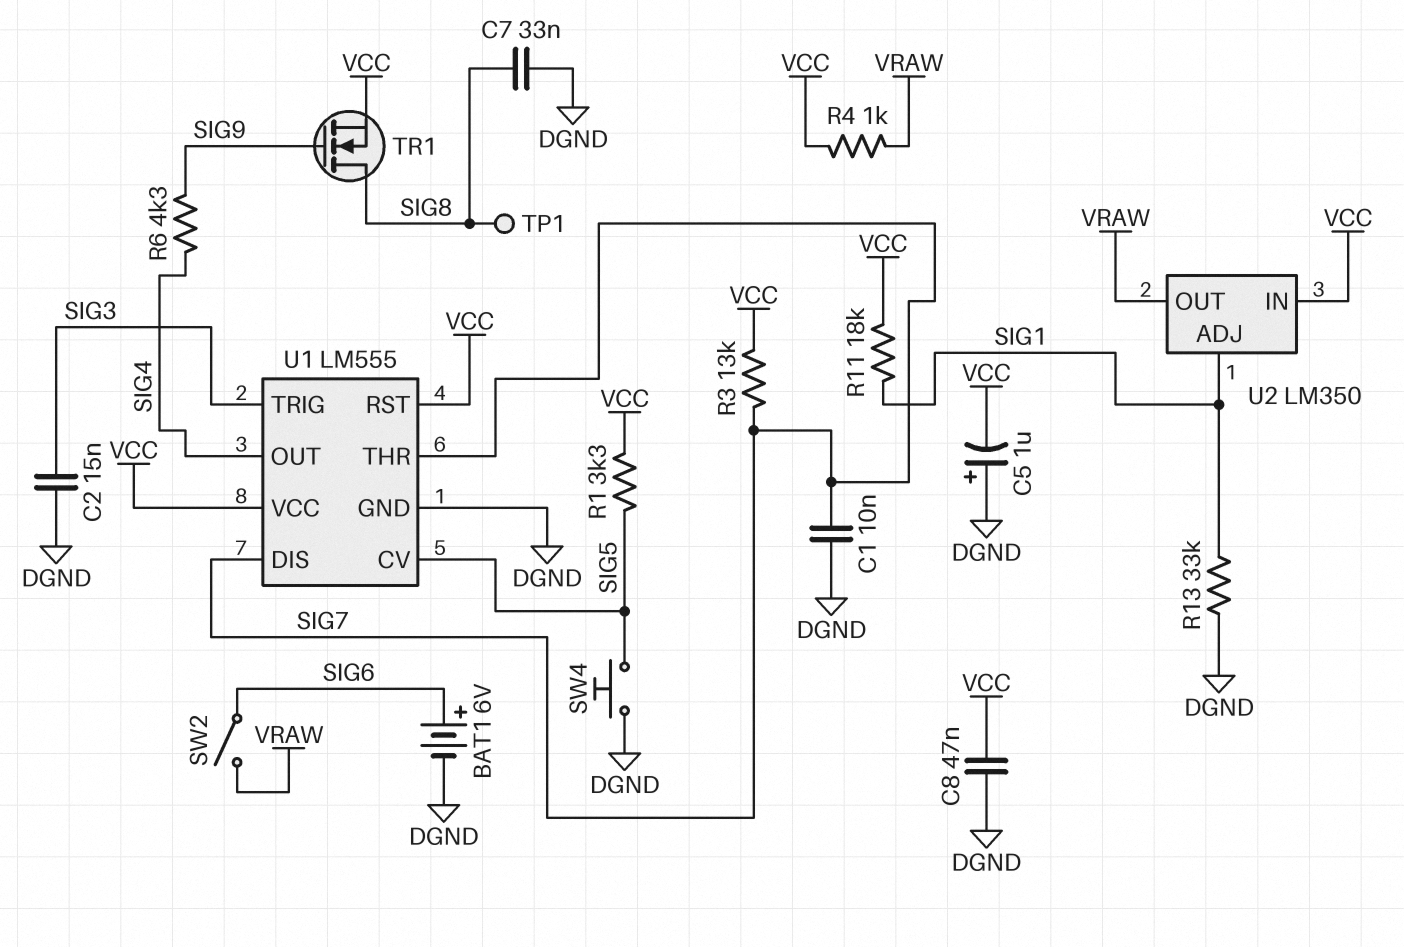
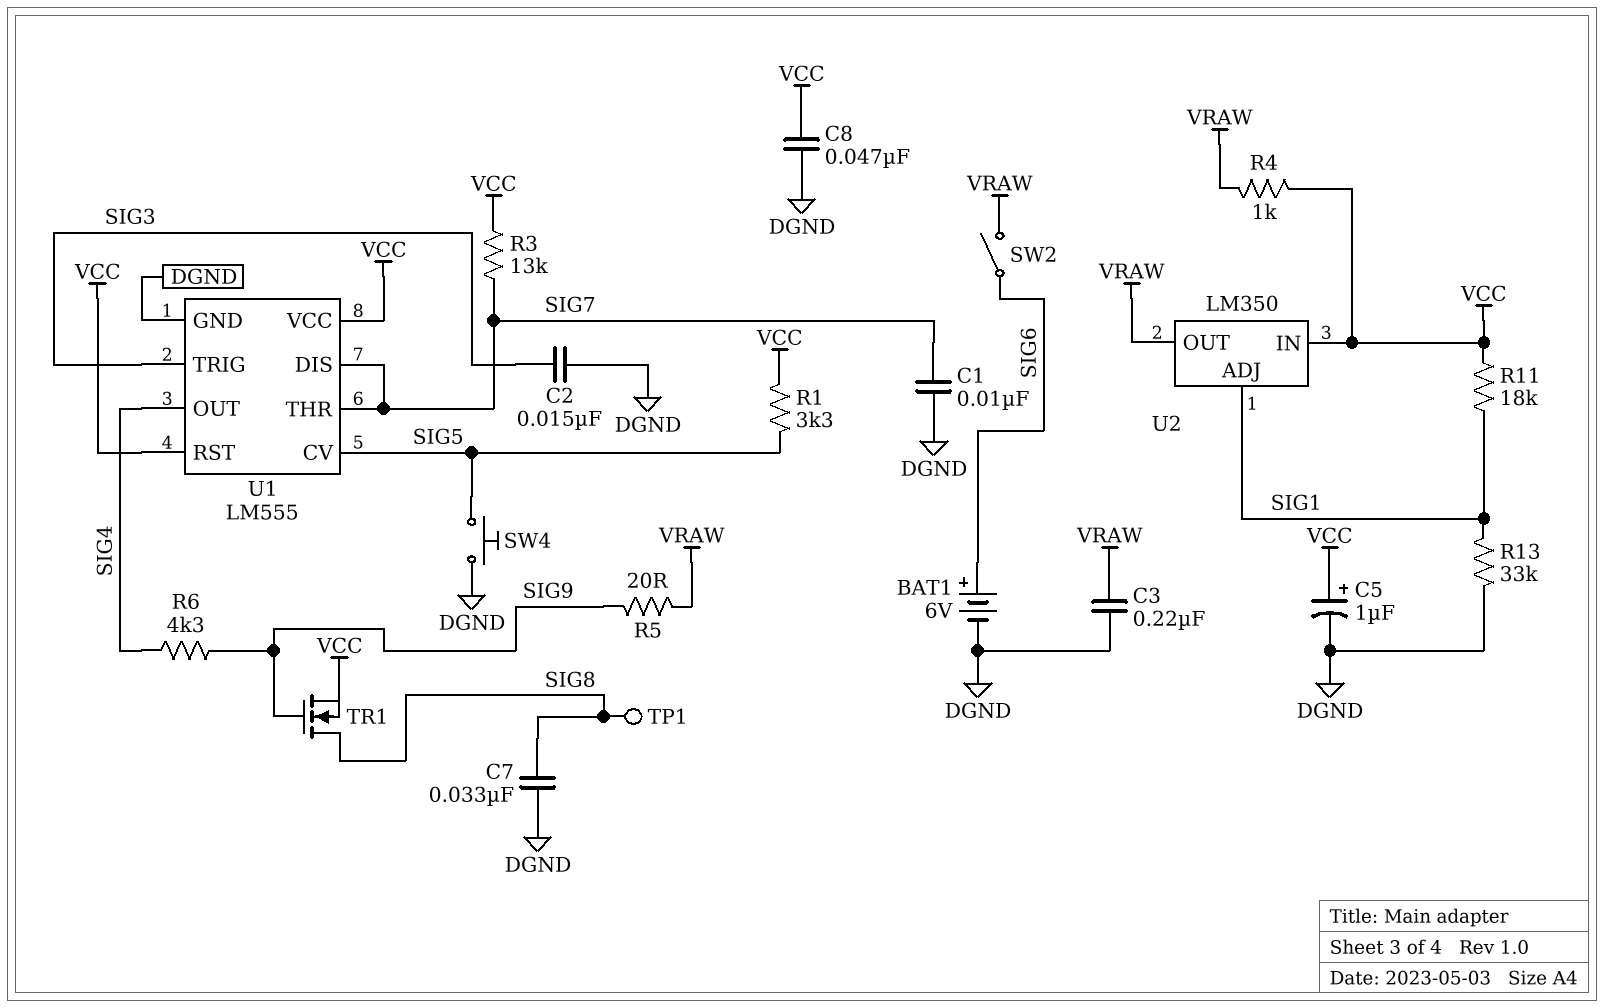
C3: none -> 220nF (DGND, VRAW)
C5: 1uF (plus DGND, minus VCC) -> 1uF (plus VCC, minus DGND)
R5: none -> 20 (SIG9, VRAW)

